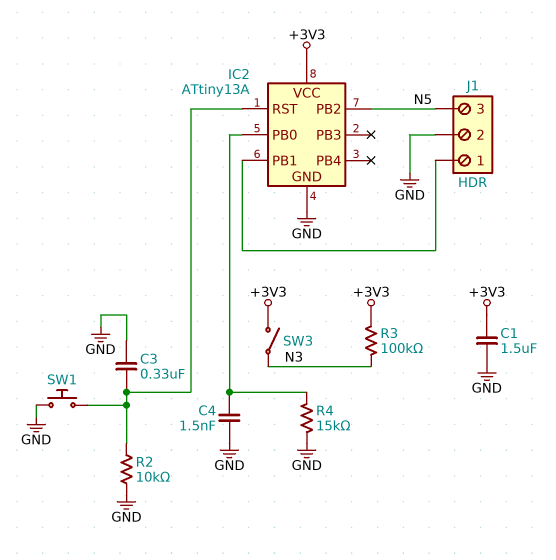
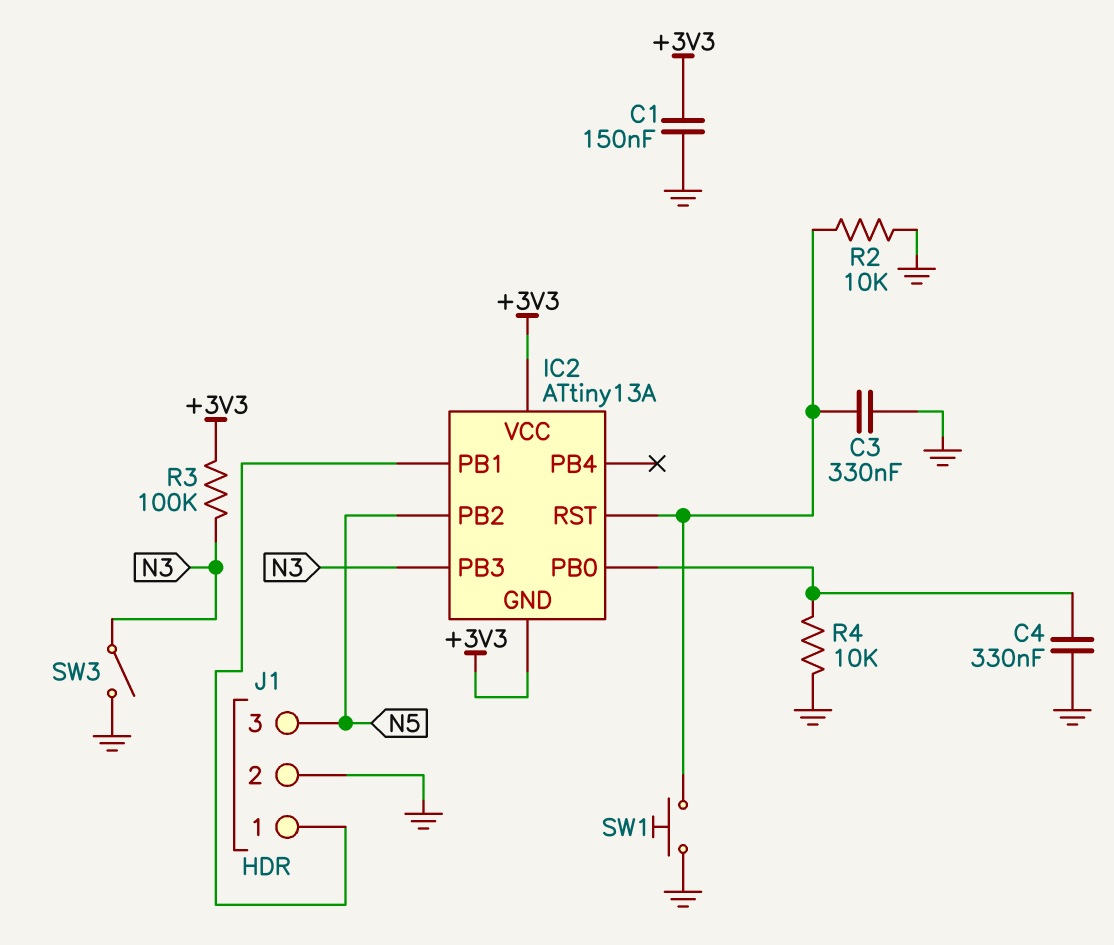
C1: 1.5uF (+3V3, GND) -> 150nF (+3V3, GND)
C4: 1.5nF (GND, IC2/PB0) -> 330nF (GND, IC2/PB0)
IC2 pin GND: GND -> +3V3
IC2 pin PB3: none -> N3
R4: 15k (GND, IC2/PB0) -> 10k (GND, IC2/PB0)
SW3: switch (+3V3, N3) -> switch (GND, N3)

